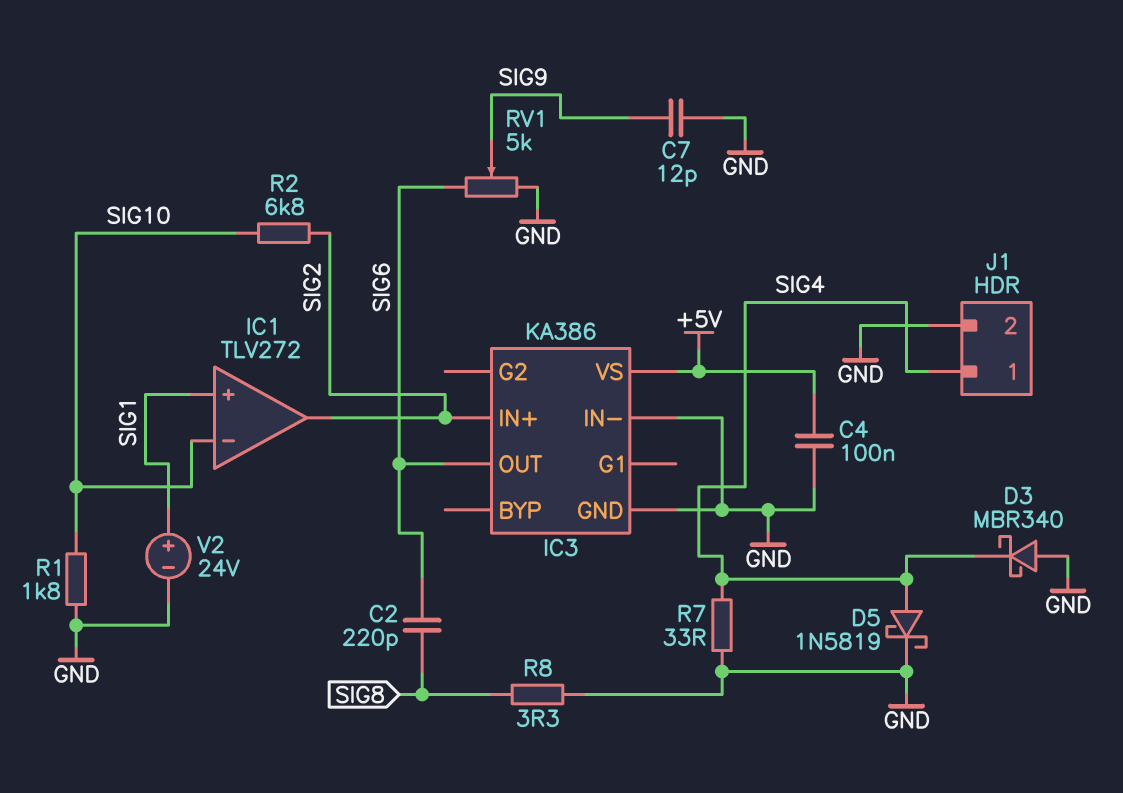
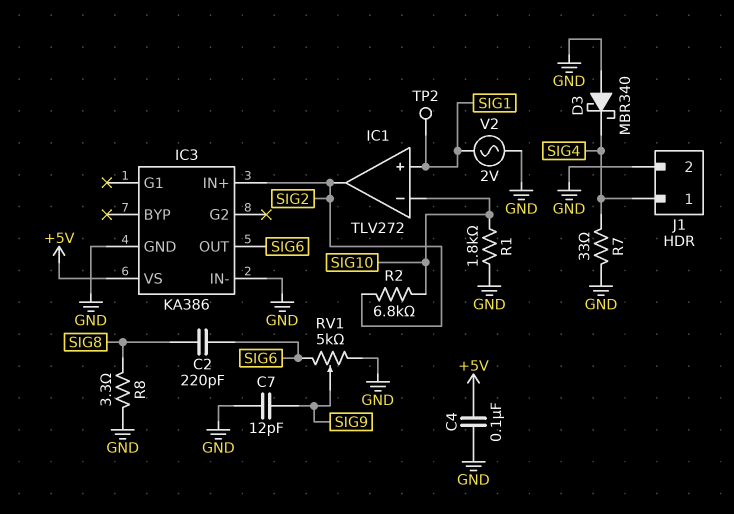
D5: schottky 1N5819 (A SIG4, K GND) -> none
TP2: none -> test point (SIG1)
V2: 24V (plus SIG1, minus GND) -> AC 2V (GND, SIG1)

